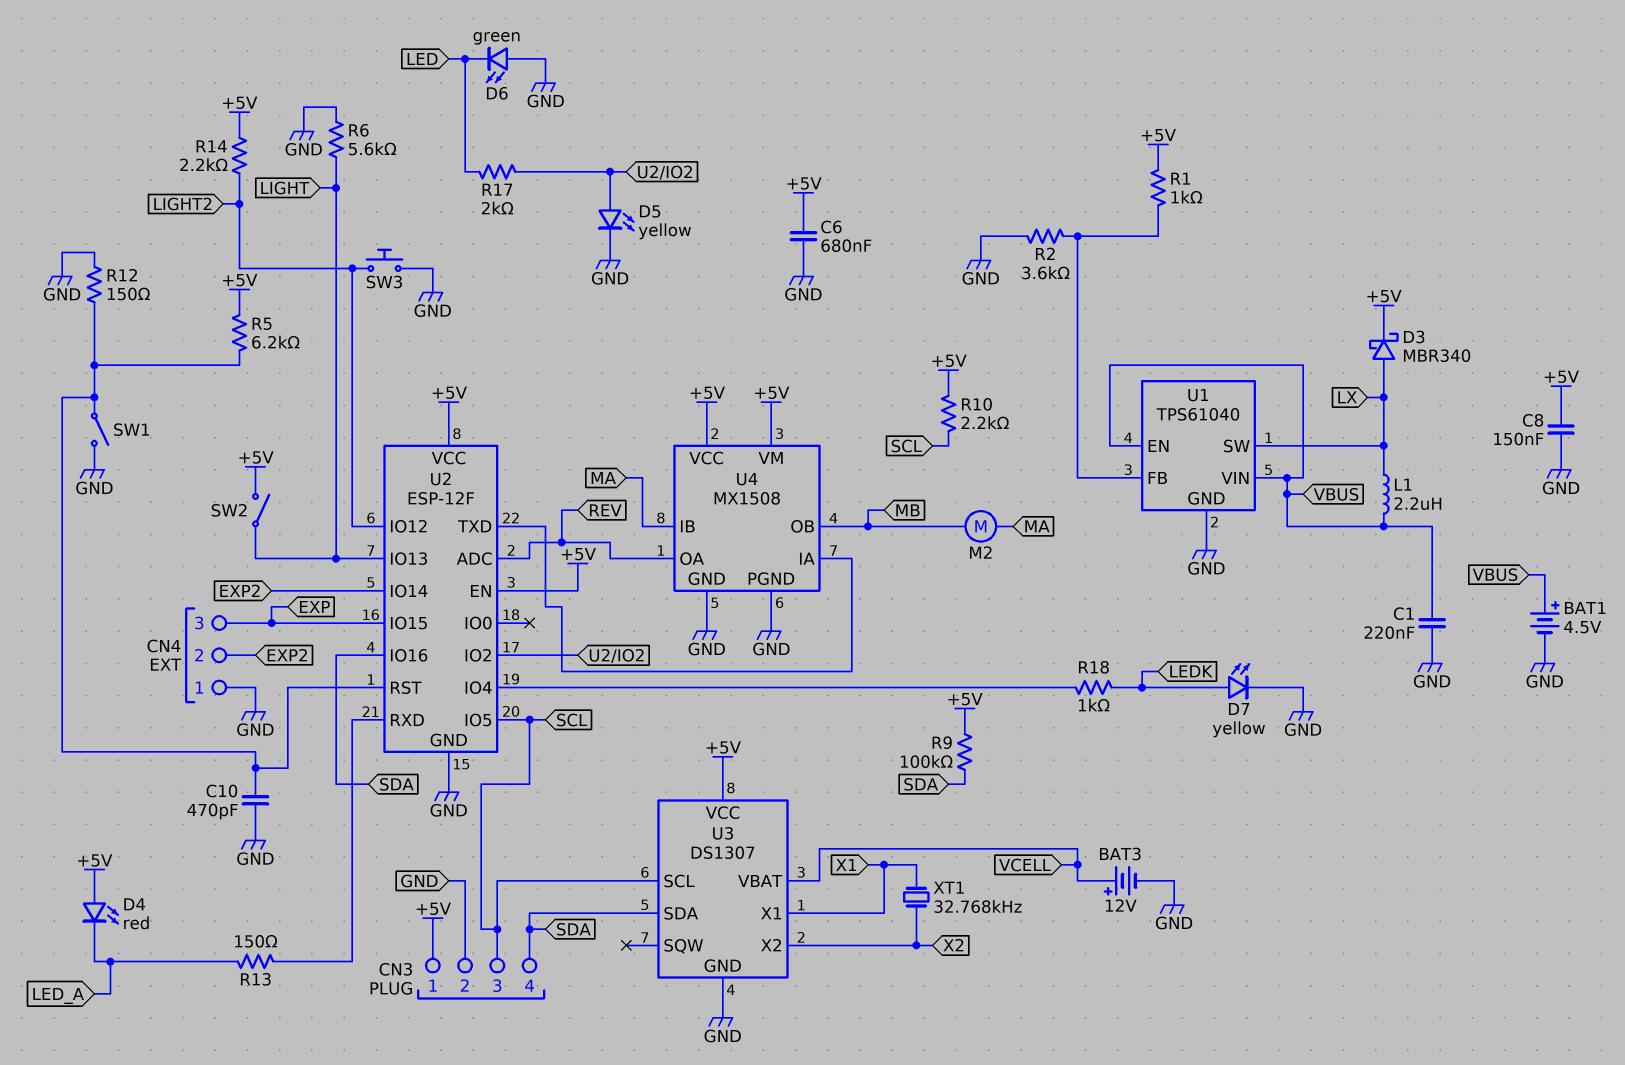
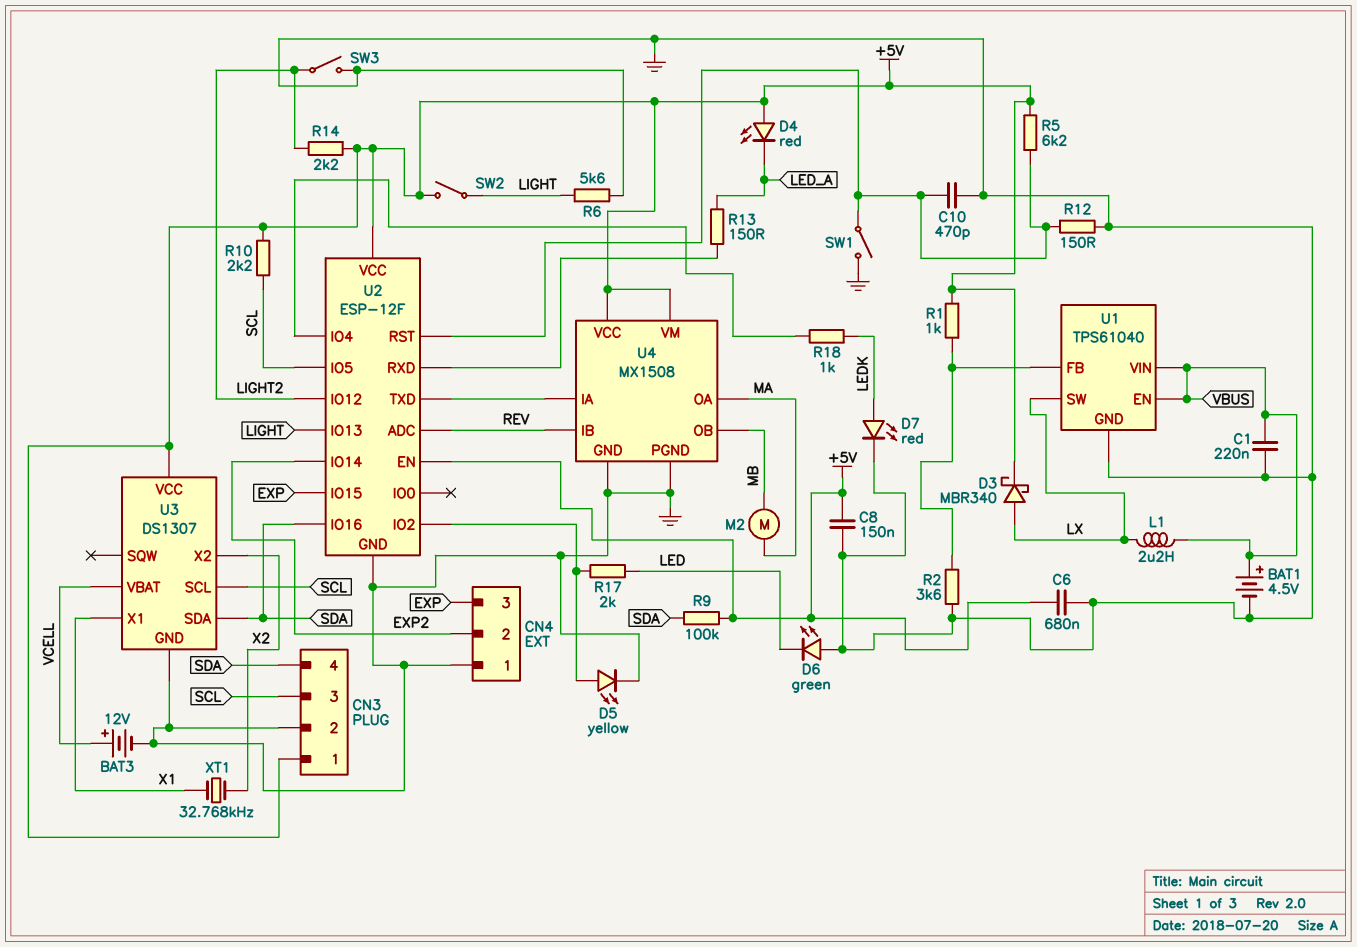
D7: LED yellow (A LEDK, K GND) -> LED red (A LEDK, K GND)
SW3: button (GND, LIGHT2) -> switch (GND, LIGHT2)
U4 pin IB: MA -> REV
U4 pin OA: REV -> MA

